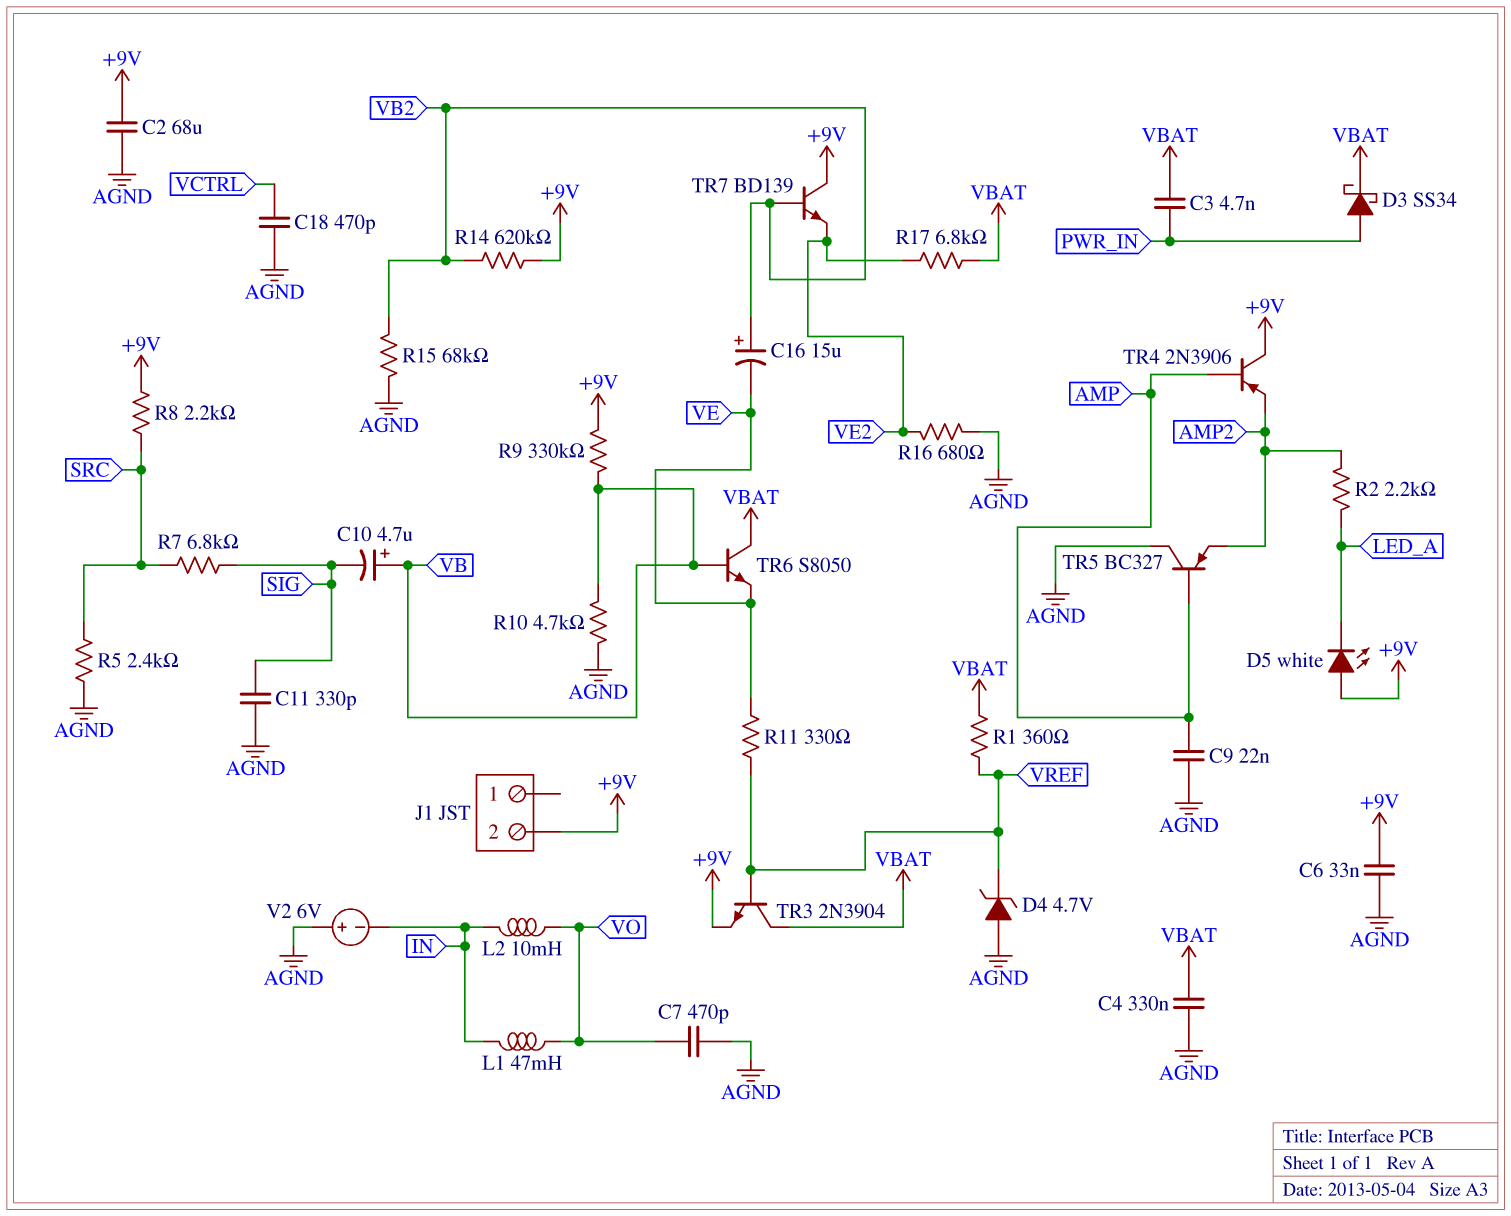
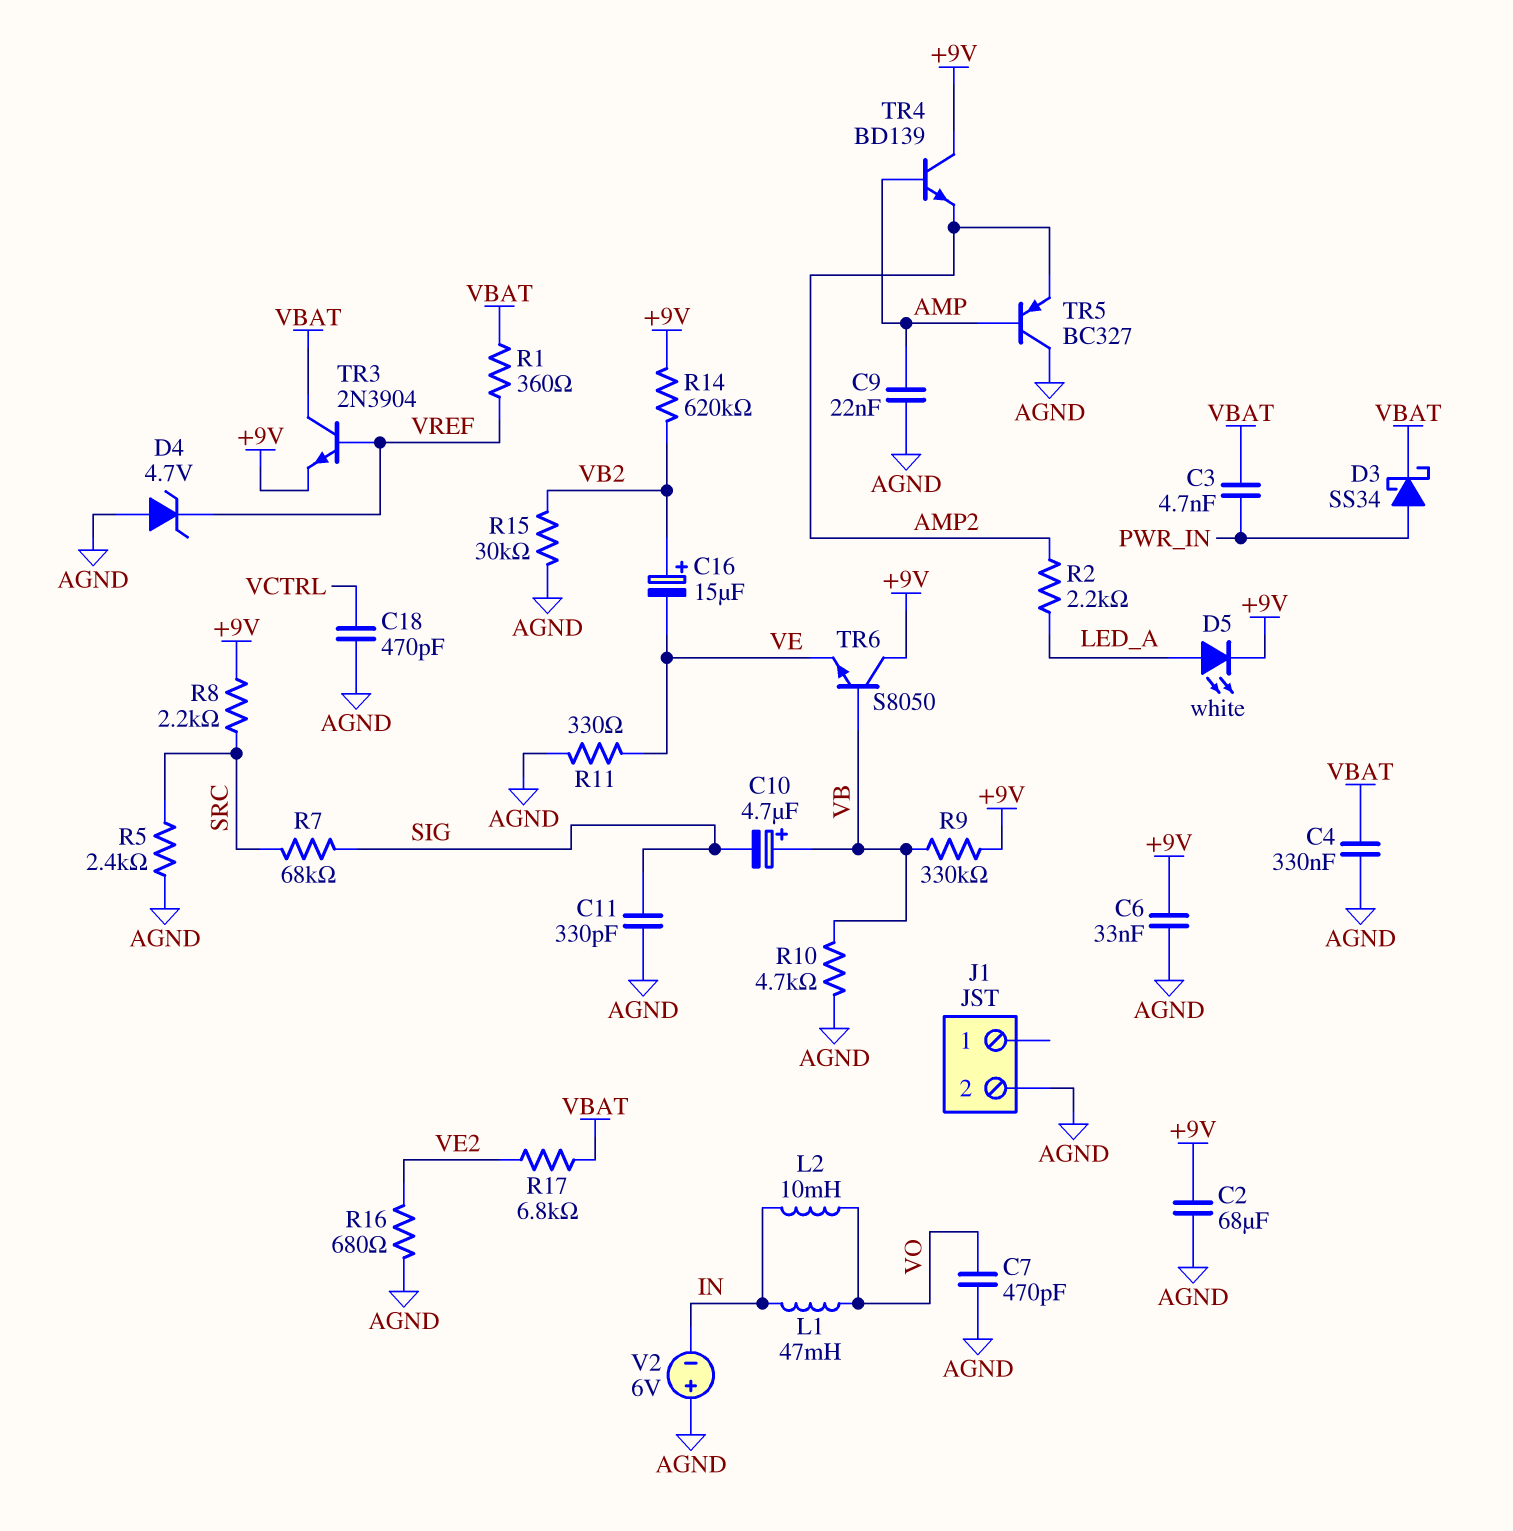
D5: LED white (A +9V, K LED_A) -> LED white (A LED_A, K +9V)
J1 pin 2: +9V -> AGND
R7: 6.8k (SIG, SRC) -> 68k (SIG, SRC)
R11: 330 (VE, VREF) -> 330 (AGND, VE)
R15: 68k (AGND, VB2) -> 30k (AGND, VB2)
TR4: PNP 2N3906 (B AMP, C +9V, E AMP2) -> NPN BD139 (B AMP, C +9V, E AMP2)
TR6: NPN S8050 (B VB, C VBAT, E VE) -> NPN S8050 (B VB, C +9V, E VE)
TR7: NPN BD139 (B VB2, C +9V, E VE2) -> none

